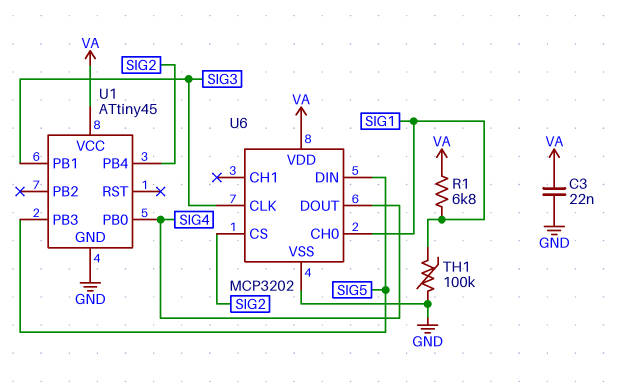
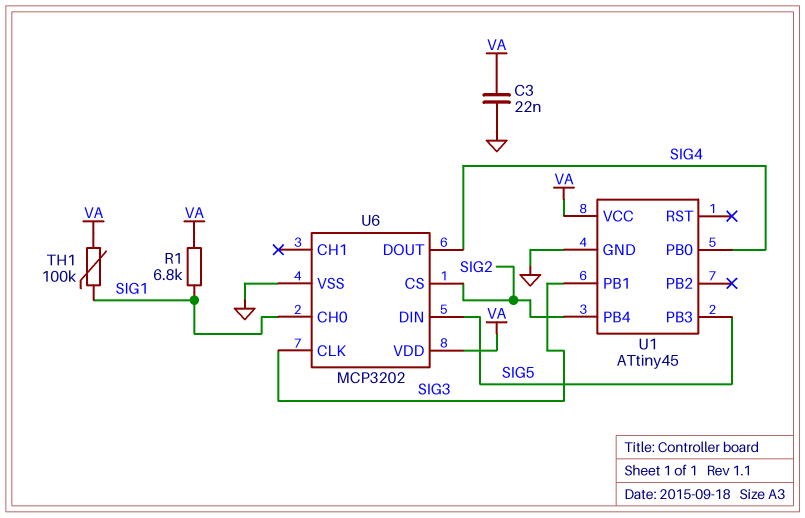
TH1: 100k (GND, SIG1) -> 100k (SIG1, VA)

